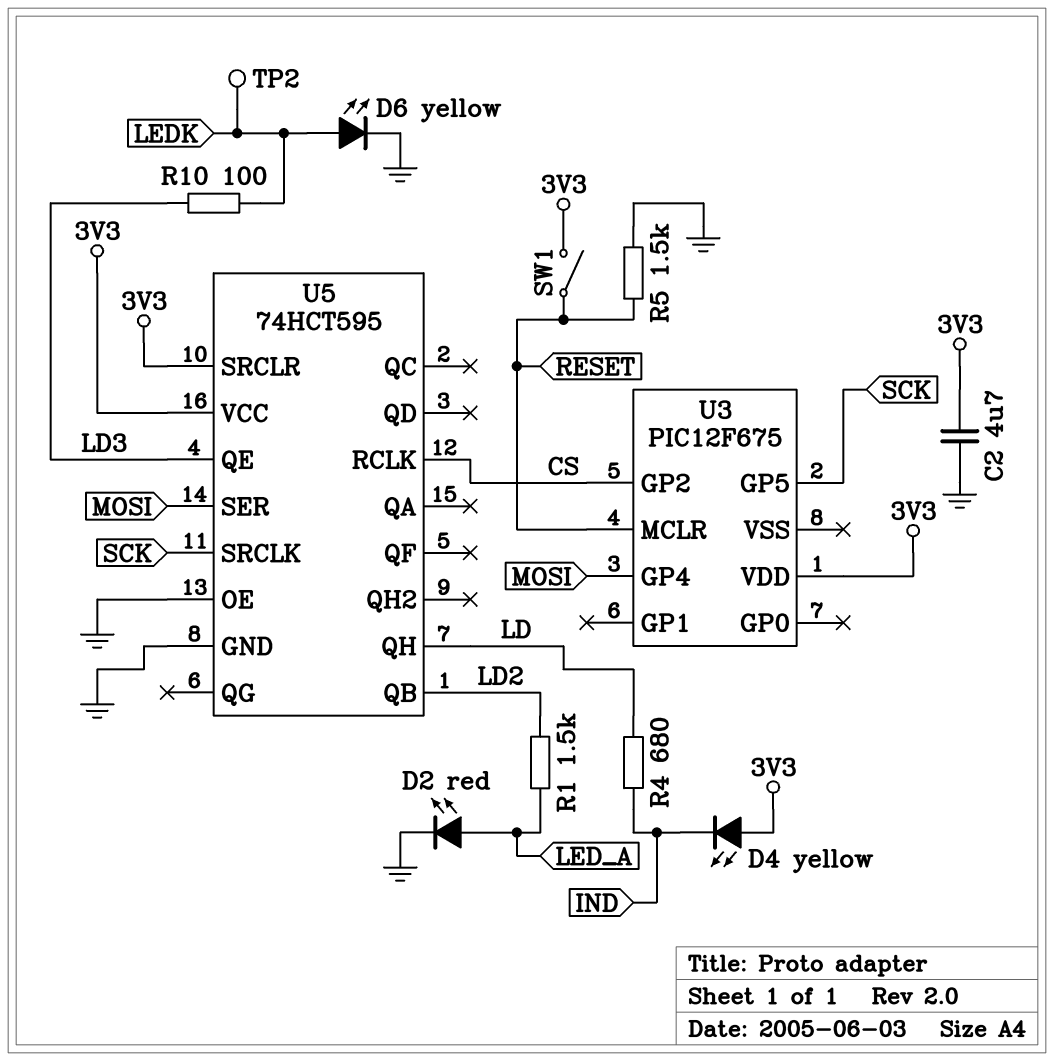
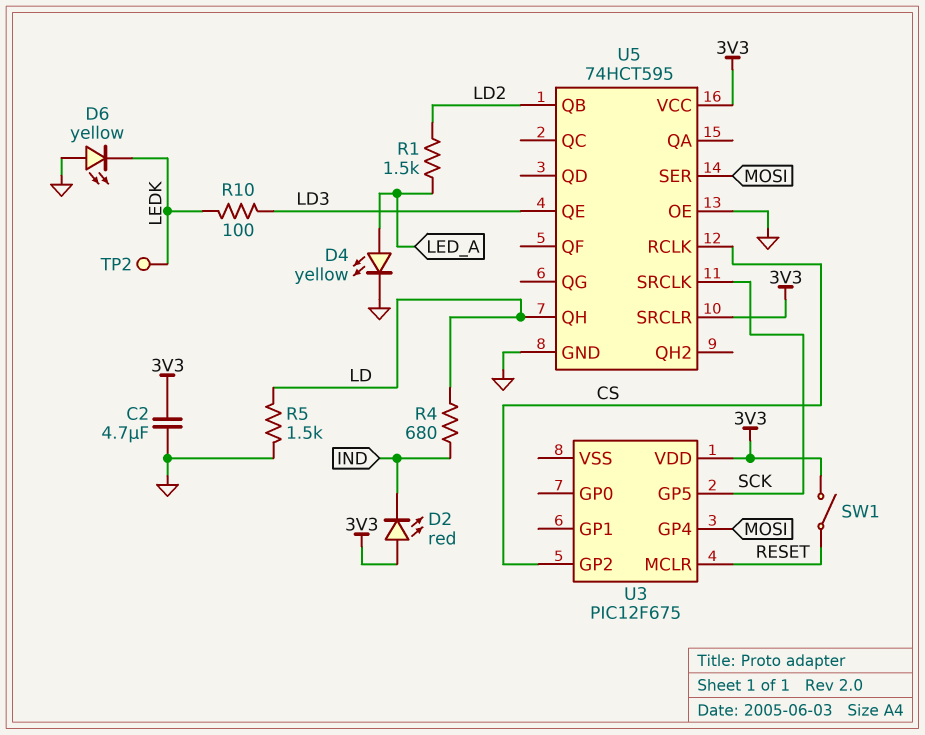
D2: LED red (A LED_A, K GND) -> LED red (A 3V3, K IND)
D4: LED yellow (A 3V3, K IND) -> LED yellow (A LED_A, K GND)
D6: LED yellow (A LEDK, K GND) -> LED yellow (A GND, K LEDK)
R5: 1.5k (GND, RESET) -> 1.5k (GND, LD)

